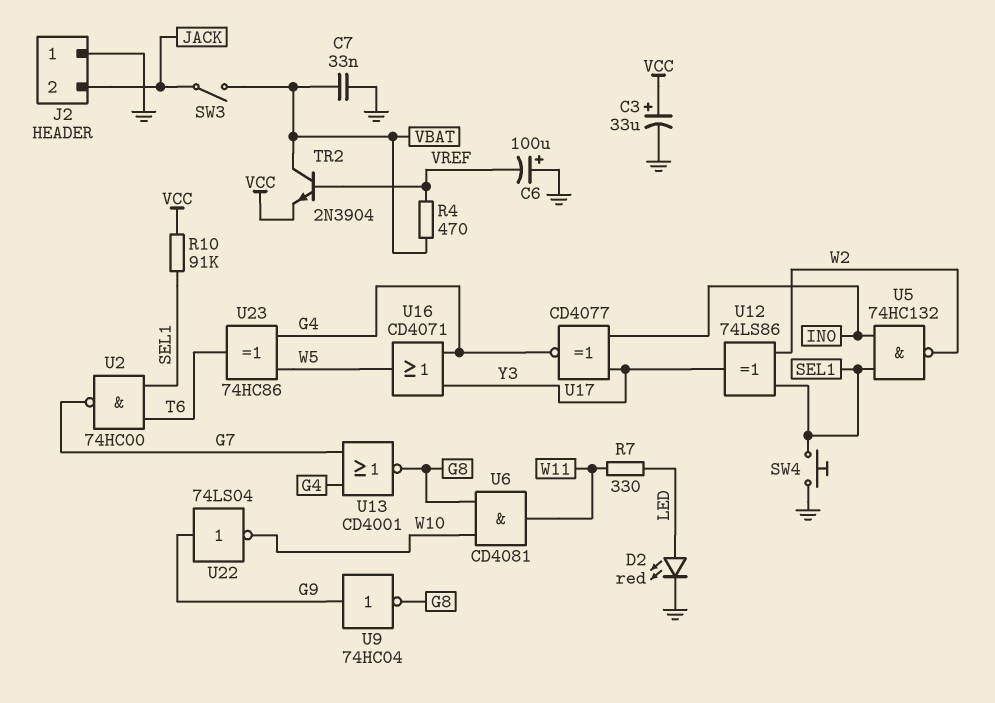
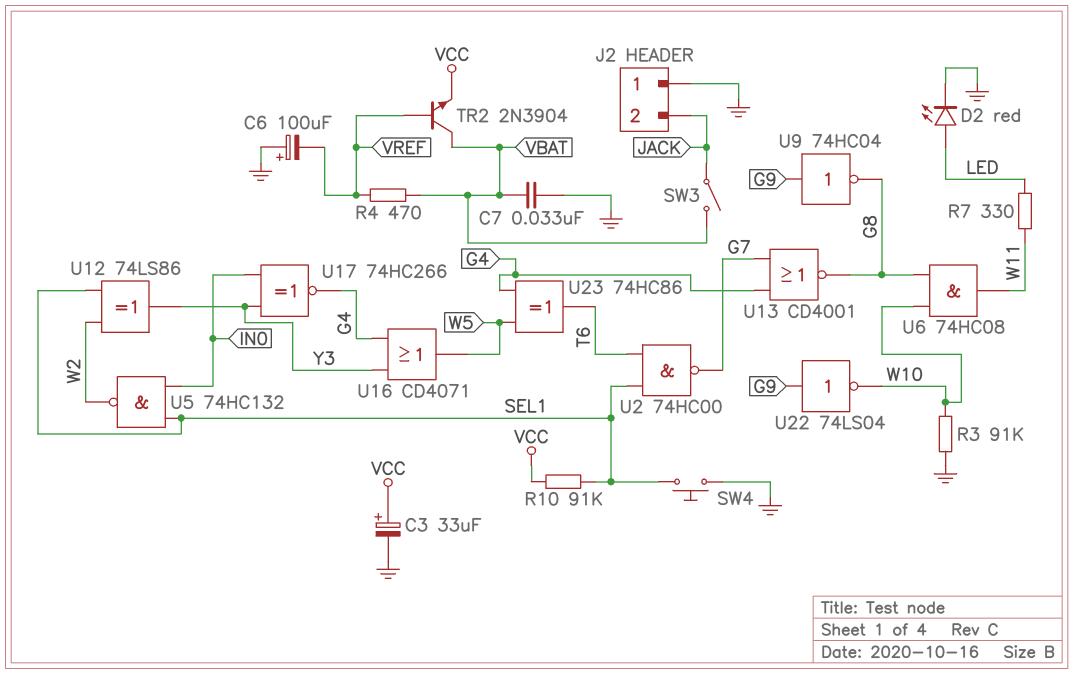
R3: none -> 91k (GND, W10)
U6: AND CD4081 (in G8, in W10, out W11) -> AND 74HC08 (in G8, in W10, out W11)
U17: XNOR CD4077 (in IN0, in Y3, out G4) -> XNOR 74HC266 (in IN0, in Y3, out G4)

